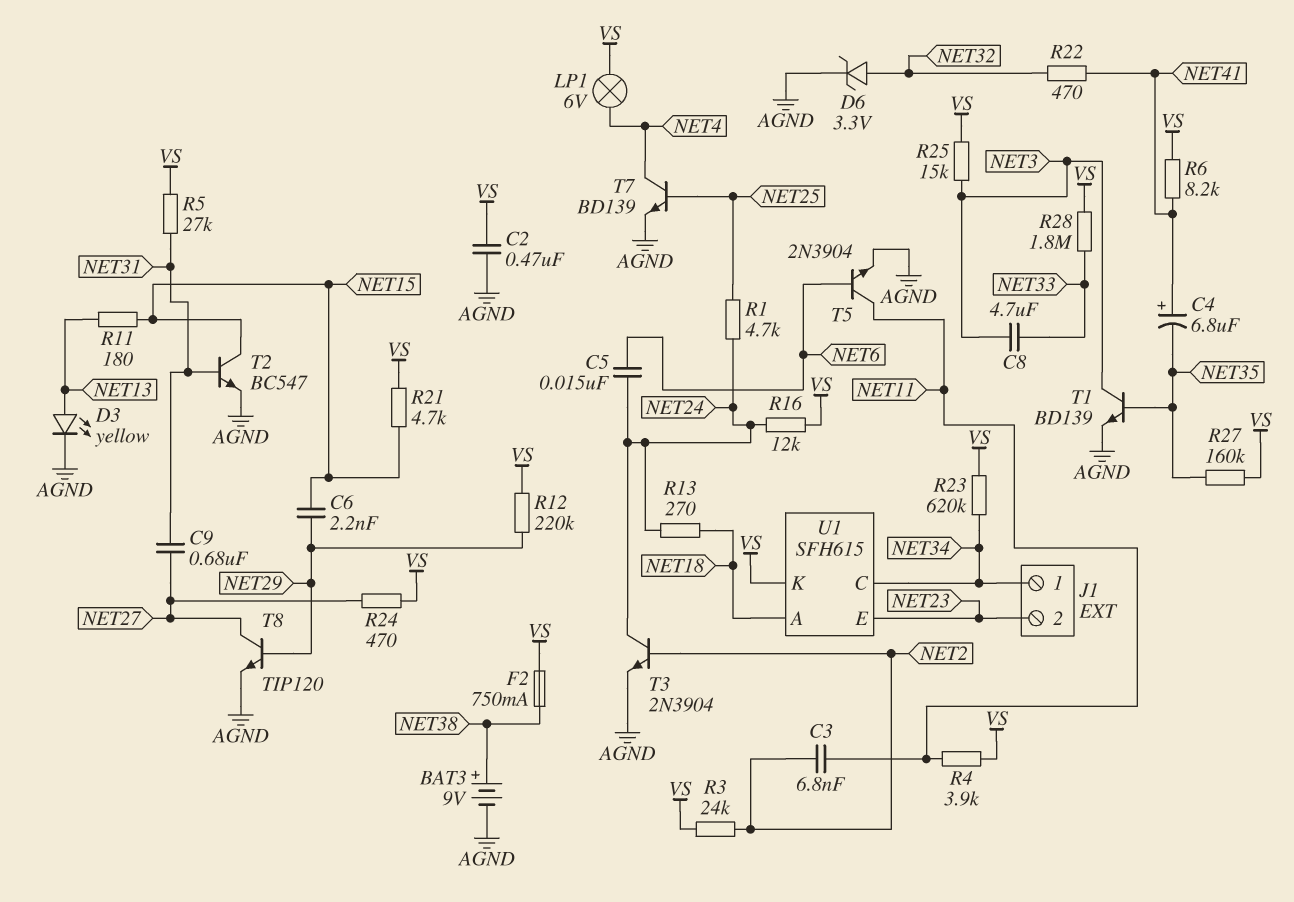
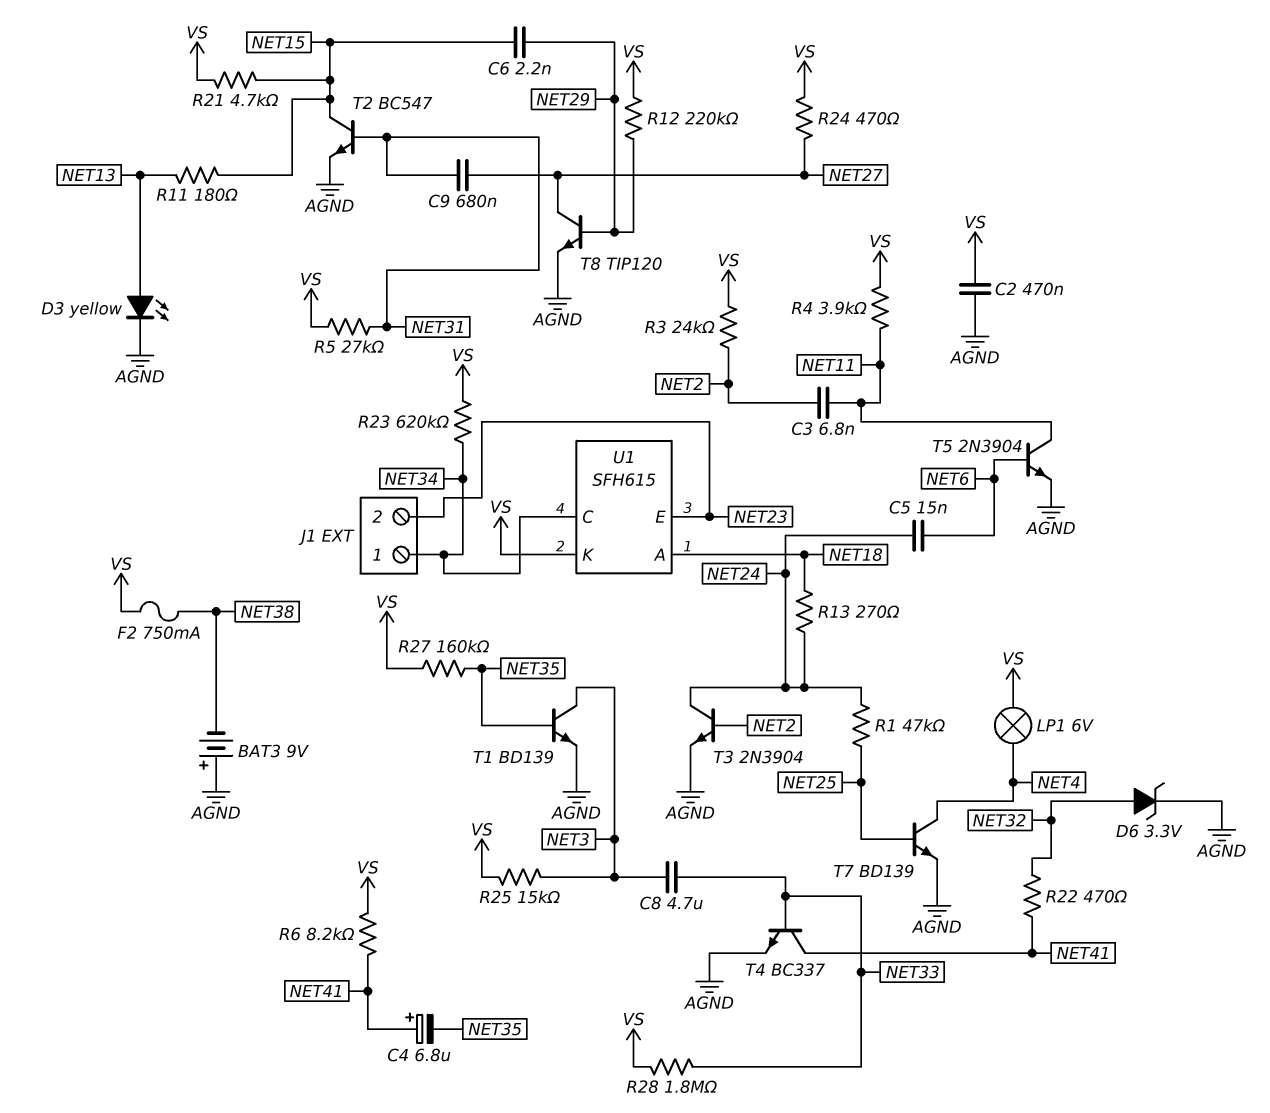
BAT3: 9V (plus NET38, minus AGND) -> 9V (plus AGND, minus NET38)
R1: 4.7k (NET24, NET25) -> 47k (NET24, NET25)
R16: 12k (NET24, VS) -> none
T4: none -> NPN BC337 (B NET33, C NET41, E AGND)

